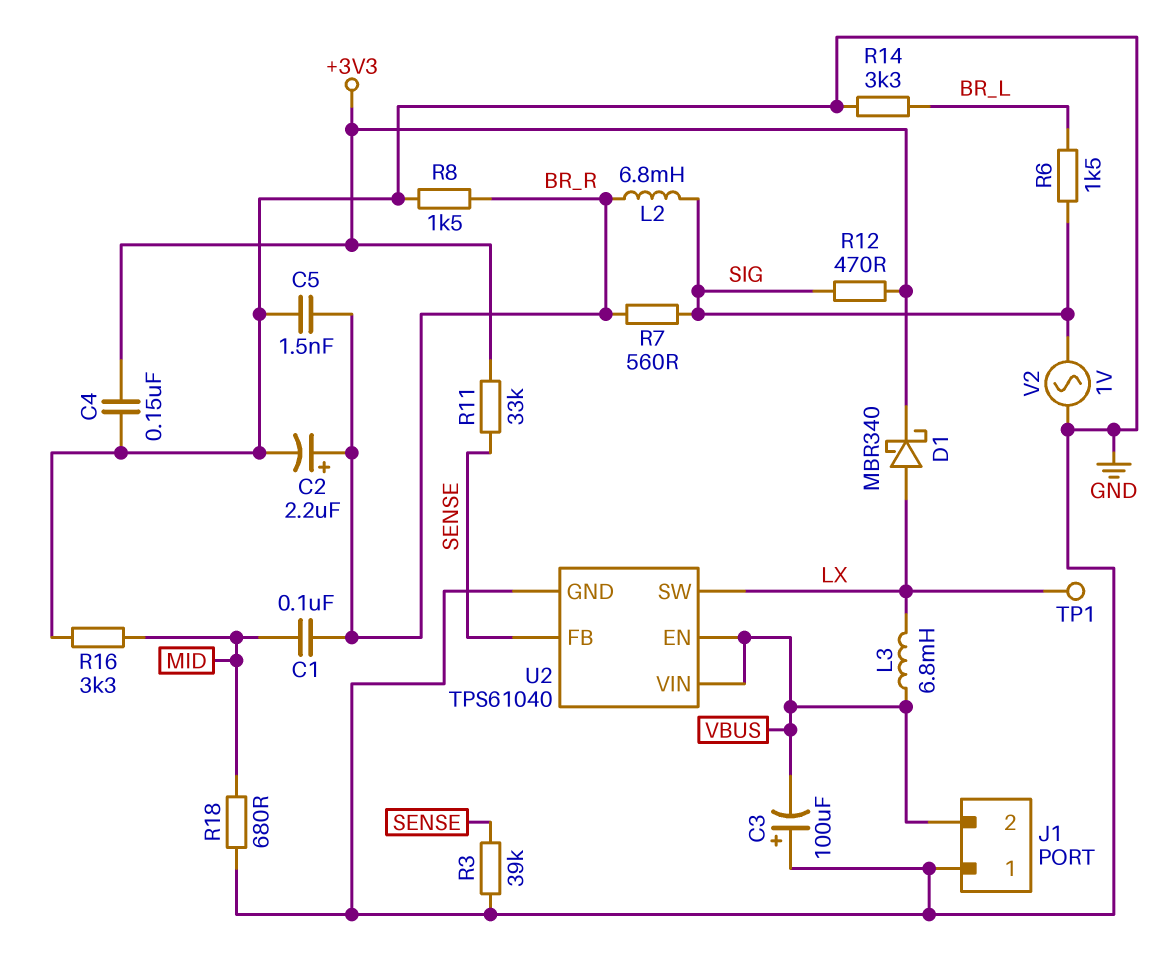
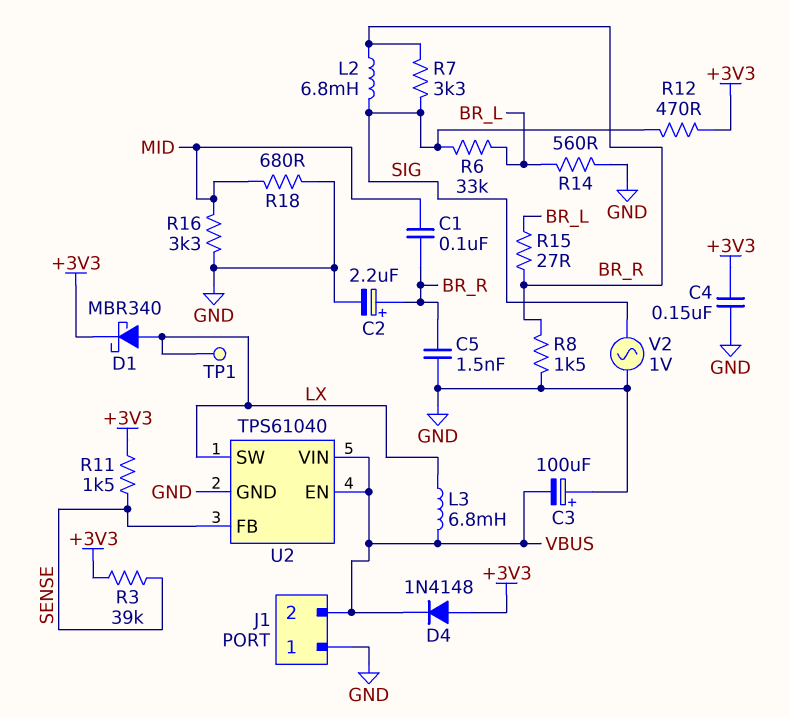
D4: none -> diode 1N4148 (A +3V3, K VBUS)
R3: 39k (GND, SENSE) -> 39k (+3V3, SENSE)
R6: 1.5k (BR_L, SIG) -> 33k (BR_L, SIG)
R7: 560 (BR_R, SIG) -> 3.3k (BR_R, SIG)
R11: 33k (+3V3, SENSE) -> 1.5k (+3V3, SENSE)
R14: 3.3k (BR_L, GND) -> 560 (BR_L, GND)
R15: none -> 27 (BR_L, BR_R)

